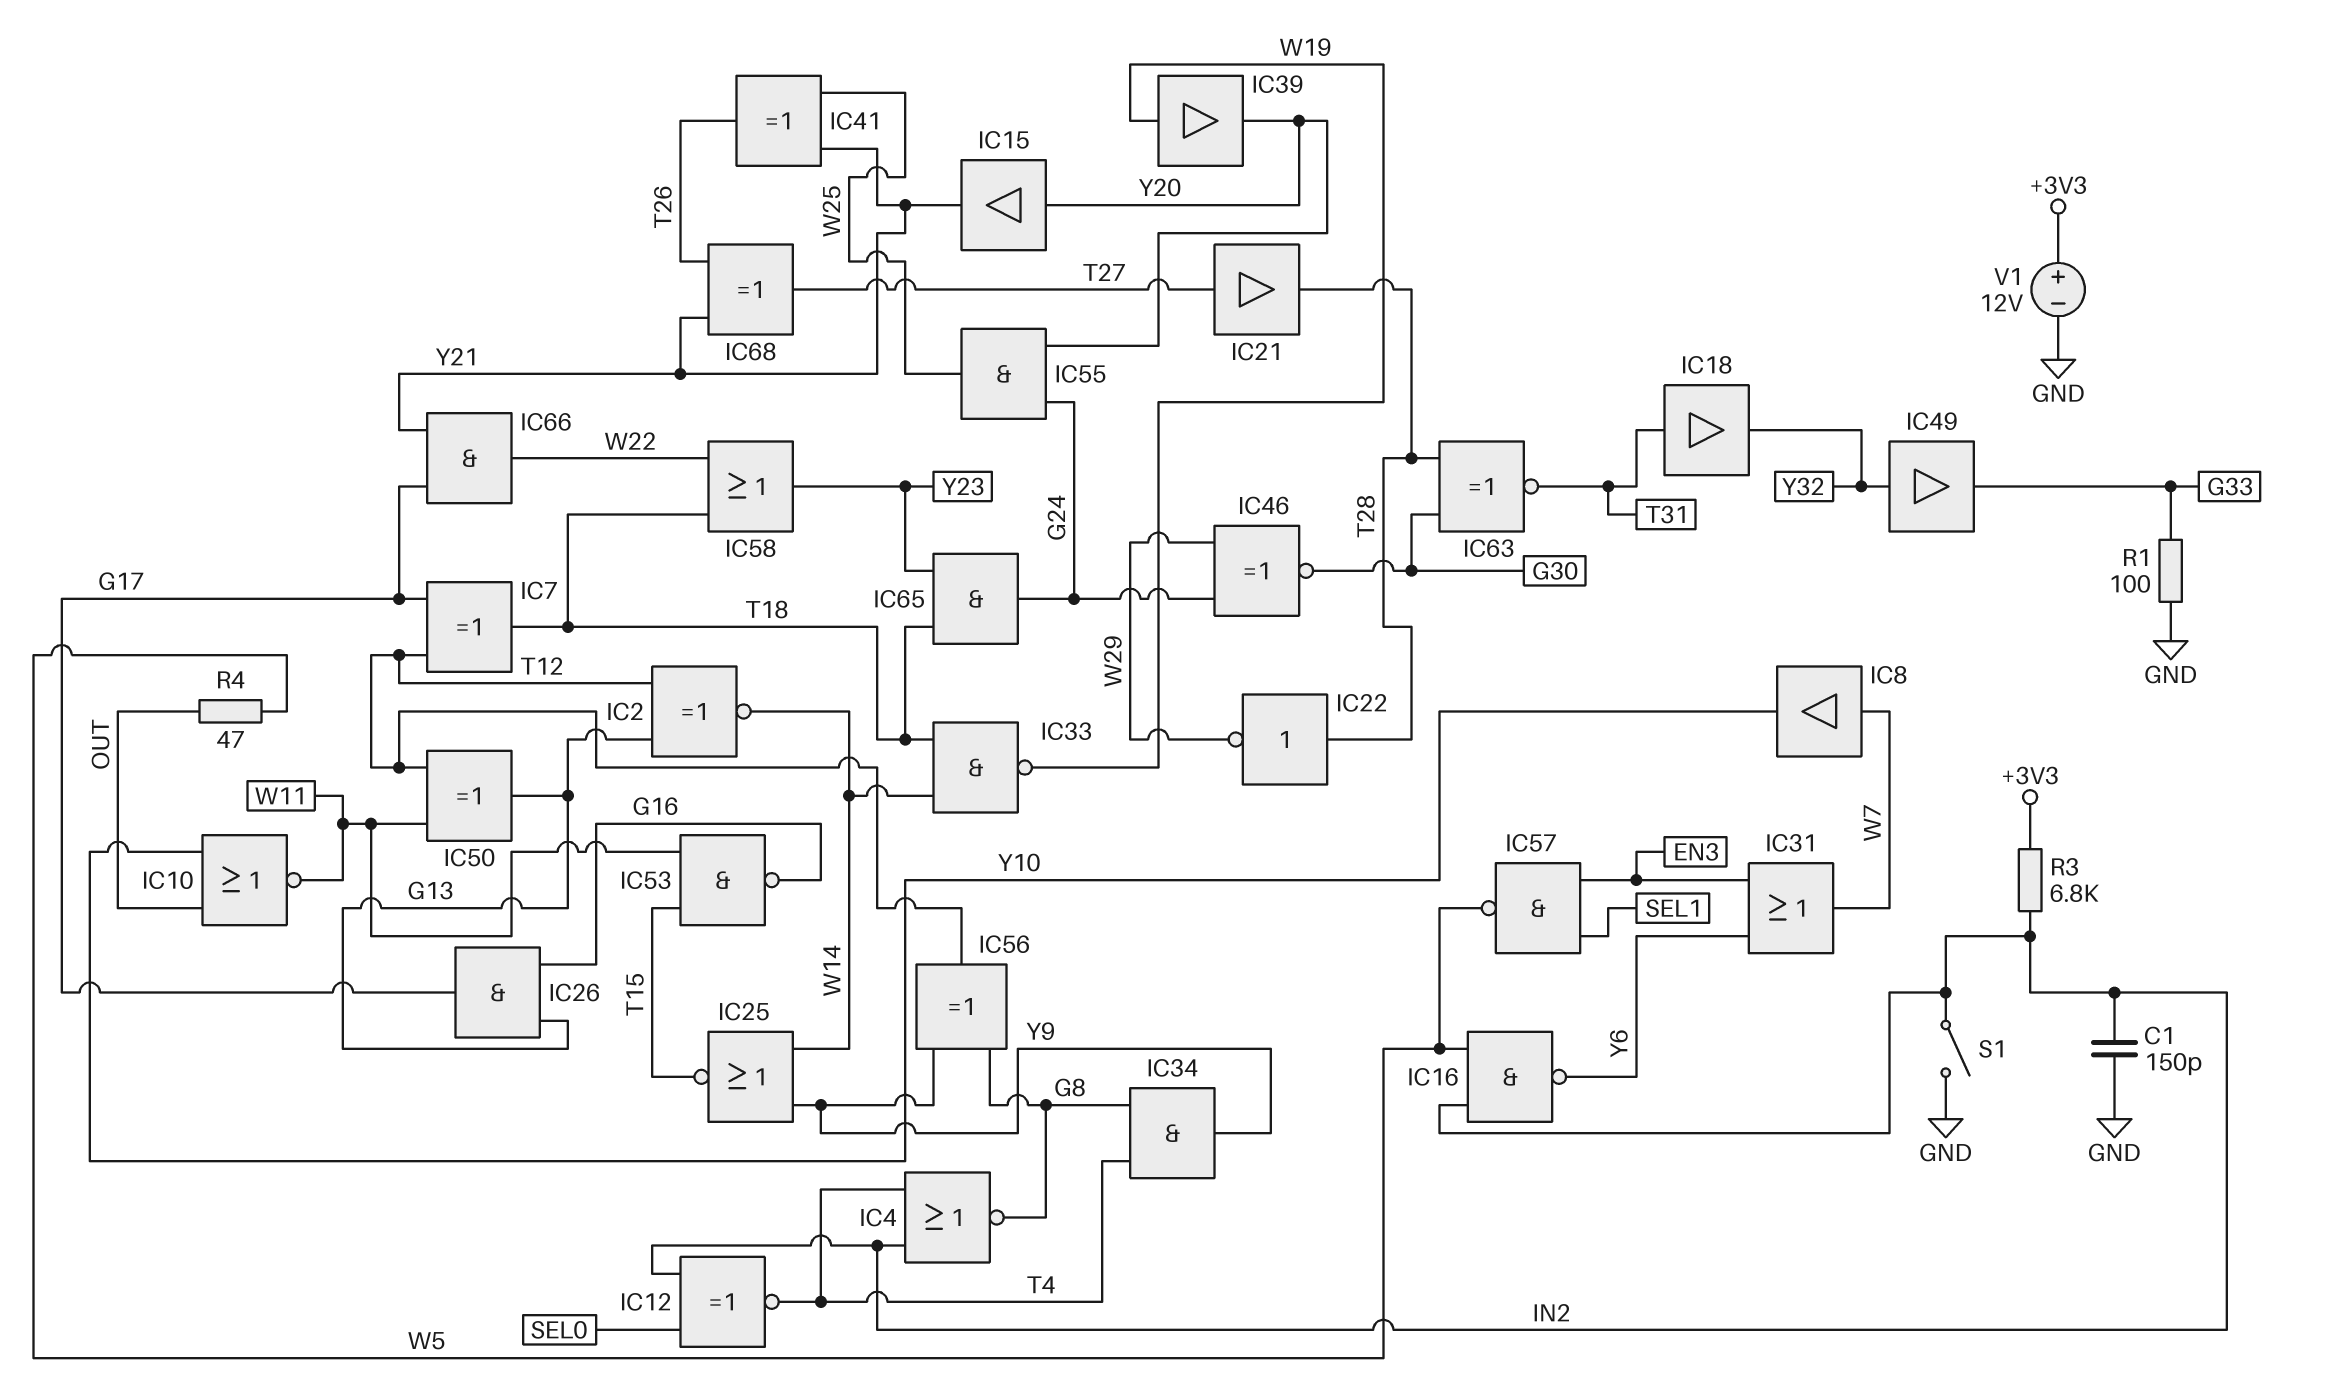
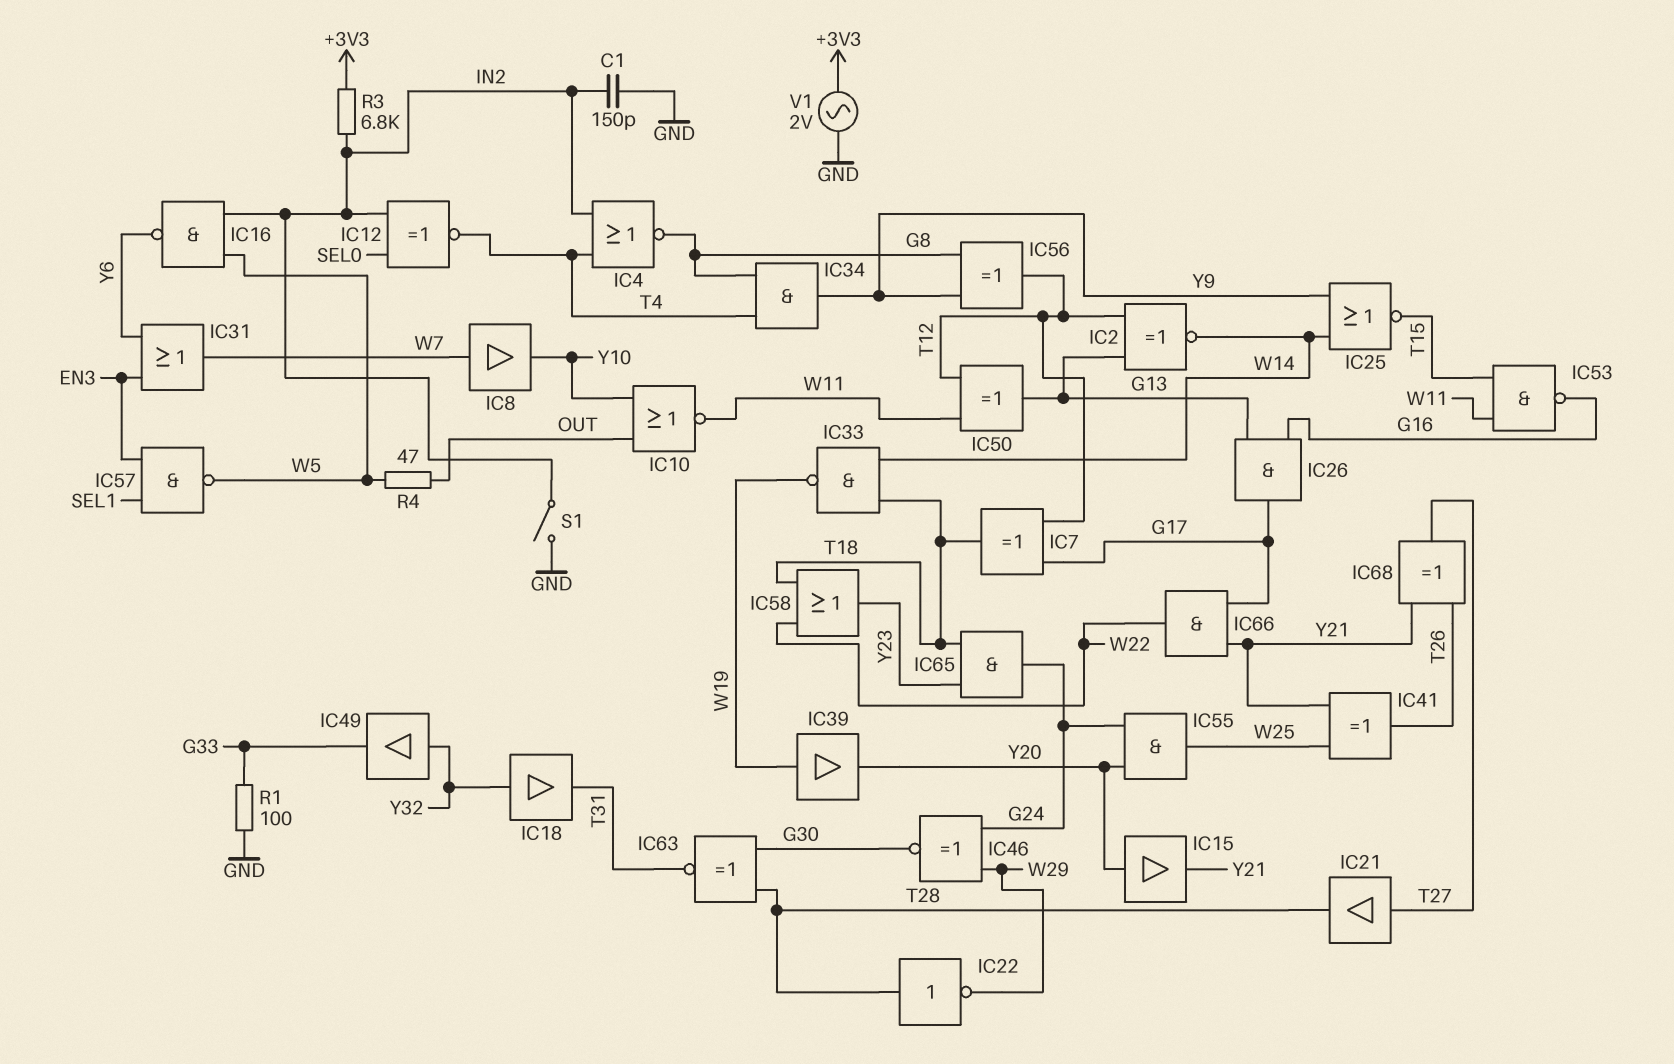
IC18: buffer (in T31, out Y32) -> buffer (in Y32, out T31)
V1: 12V (plus +3V3, minus GND) -> AC 2V (+3V3, GND)

